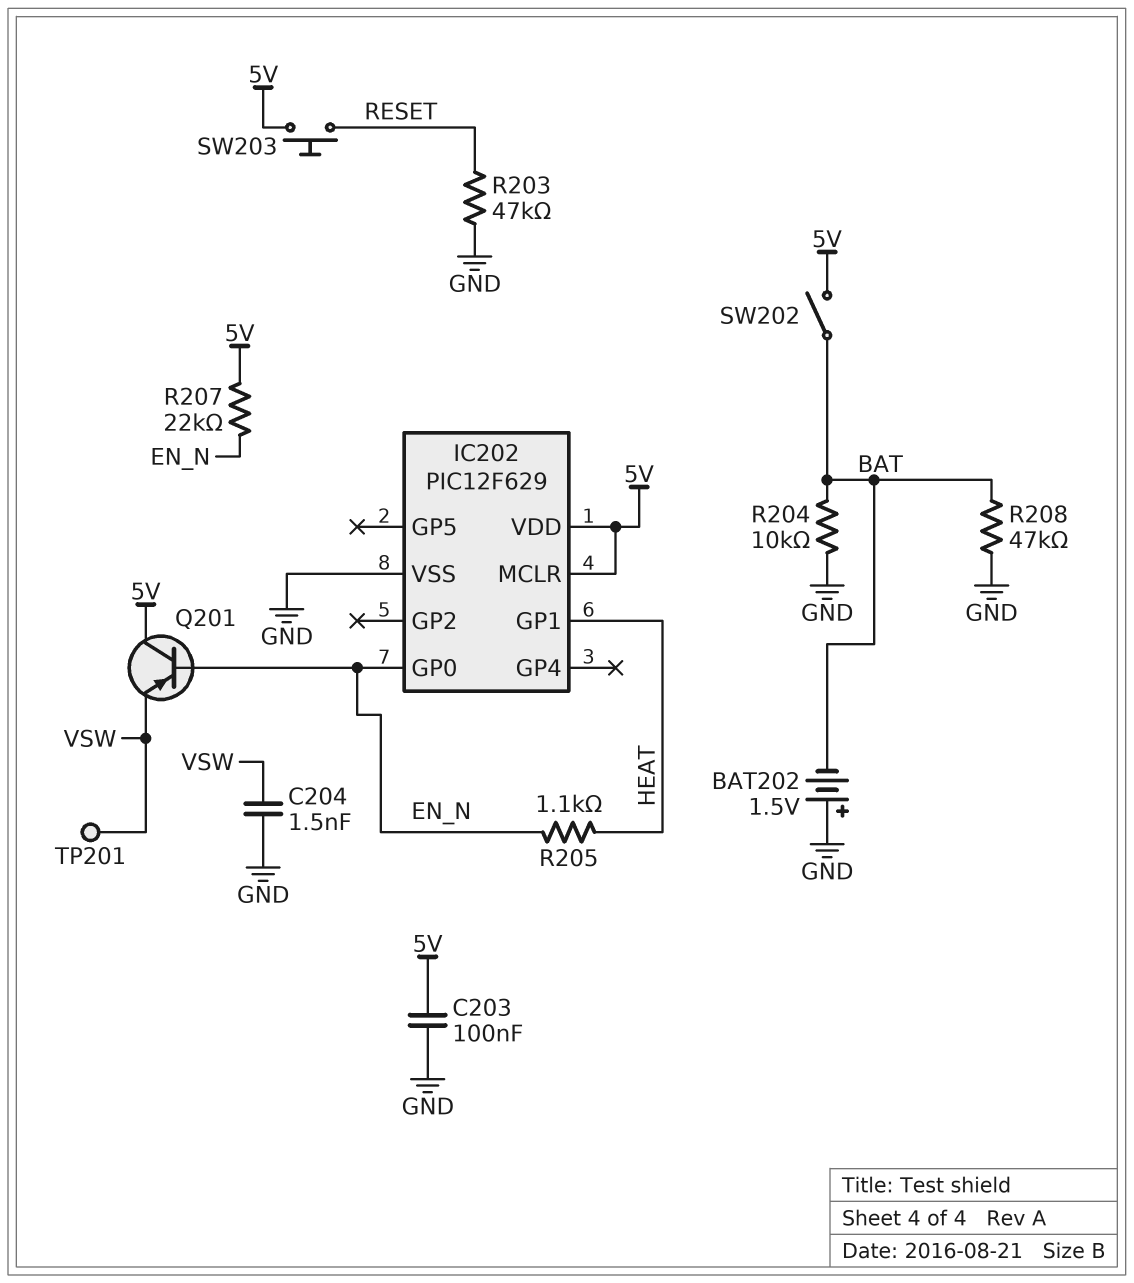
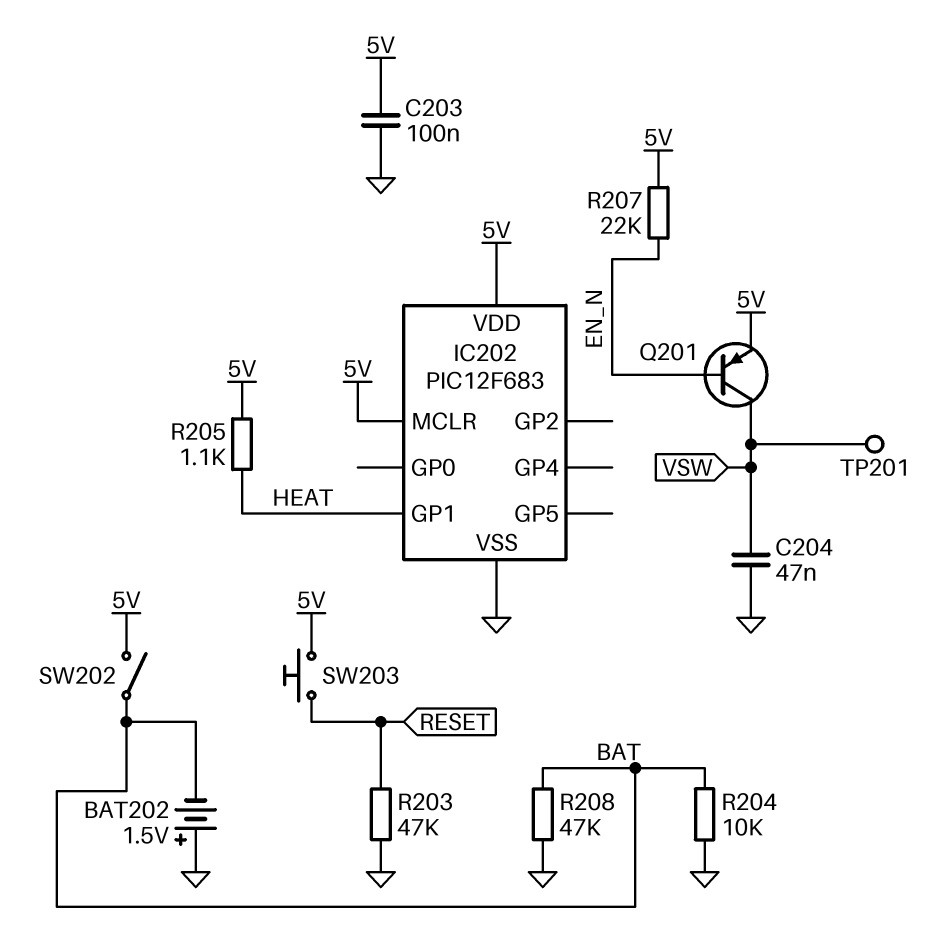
C204: 1.5nF (GND, VSW) -> 47nF (GND, VSW)
IC202: PIC12F629 -> PIC12F683
IC202 pin GP0: EN_N -> none
Q201: PNP (B EN_N, C 5V, E VSW) -> PNP (B EN_N, C VSW, E 5V)
R205: 1.1k (EN_N, HEAT) -> 1.1k (5V, HEAT)

